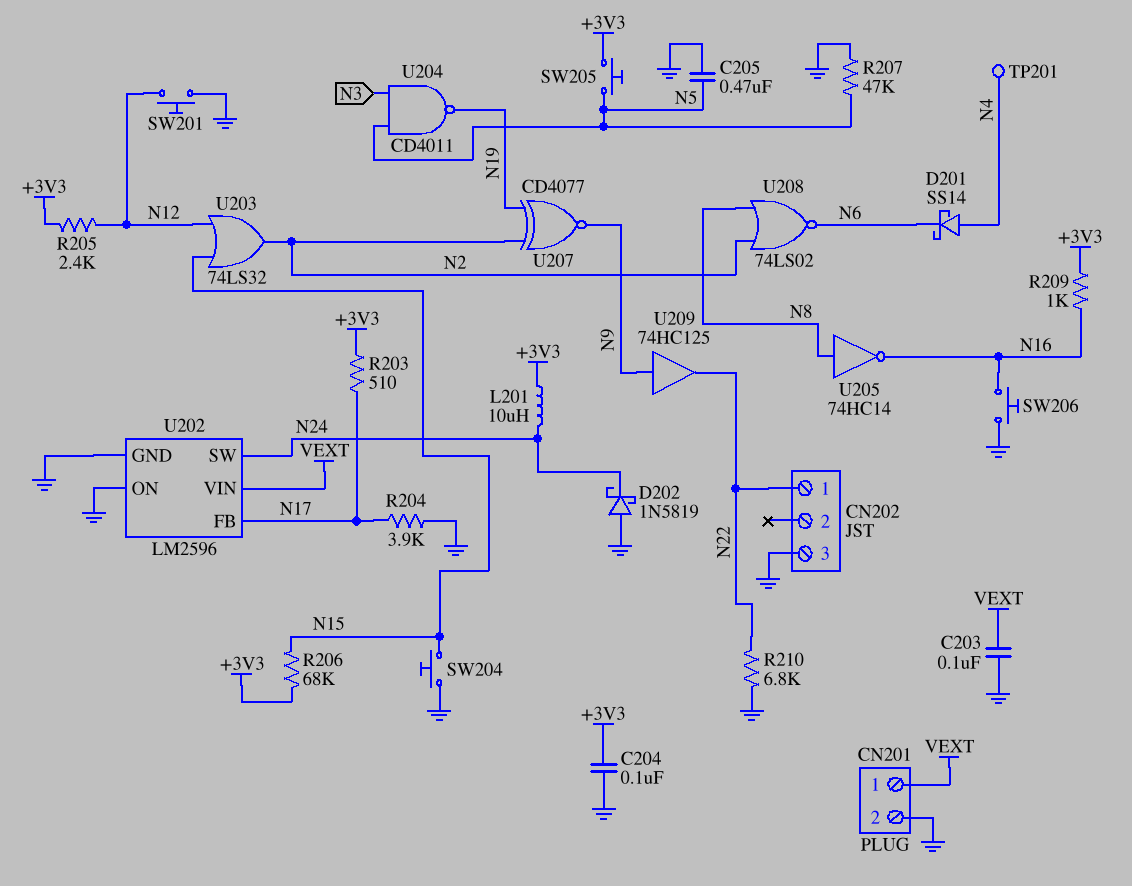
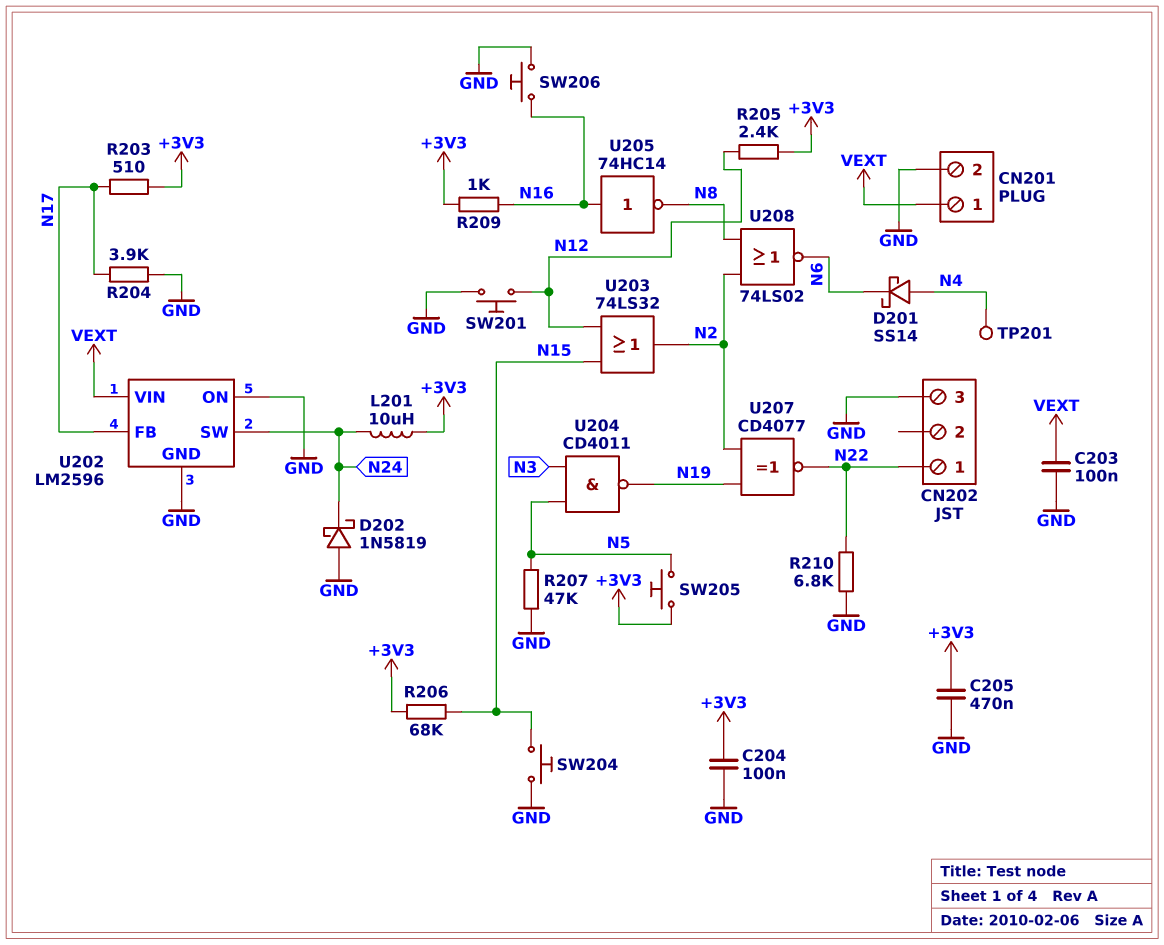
C205: 470nF (GND, N5) -> 470nF (+3V3, GND)
U205: NOT 74HC14 (in N8, out N16) -> NOT 74HC14 (in N16, out N8)
U207: XNOR CD4077 (in N2, in N19, out N9) -> XNOR CD4077 (in N2, in N19, out N22)
U209: buffer 74HC125 (in N9, out N22) -> none

